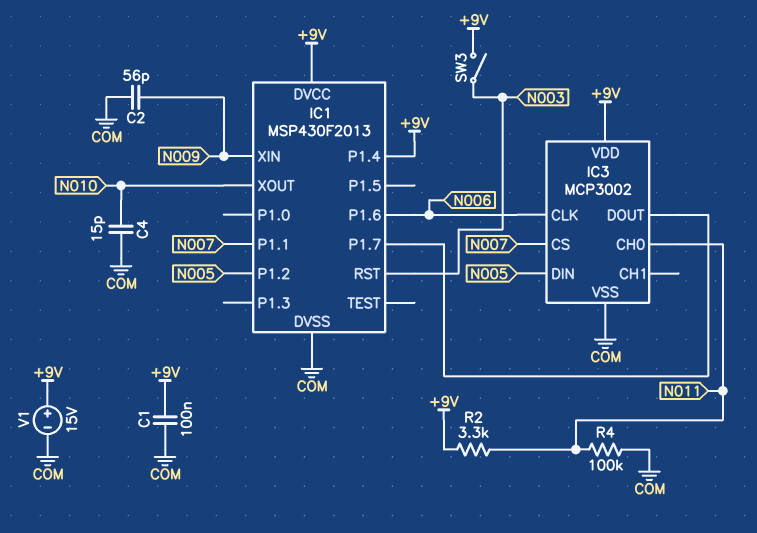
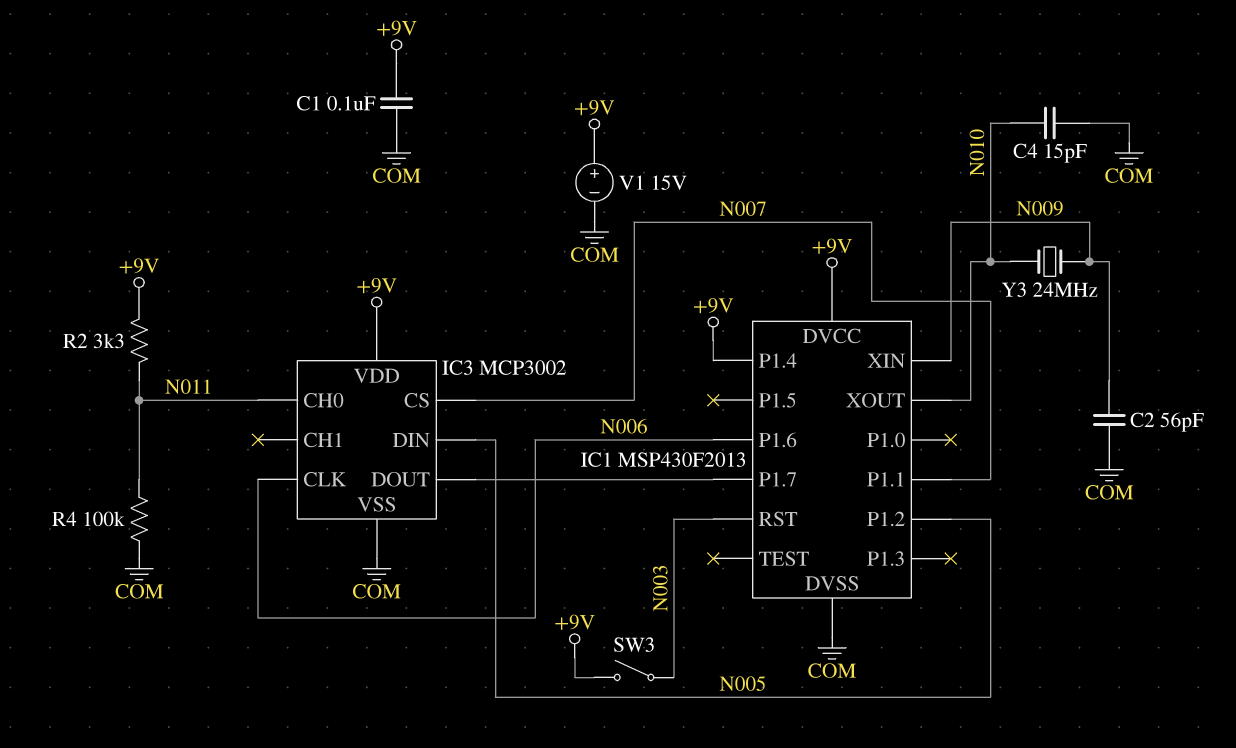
Y3: none -> 24MHz (N009, N010)

